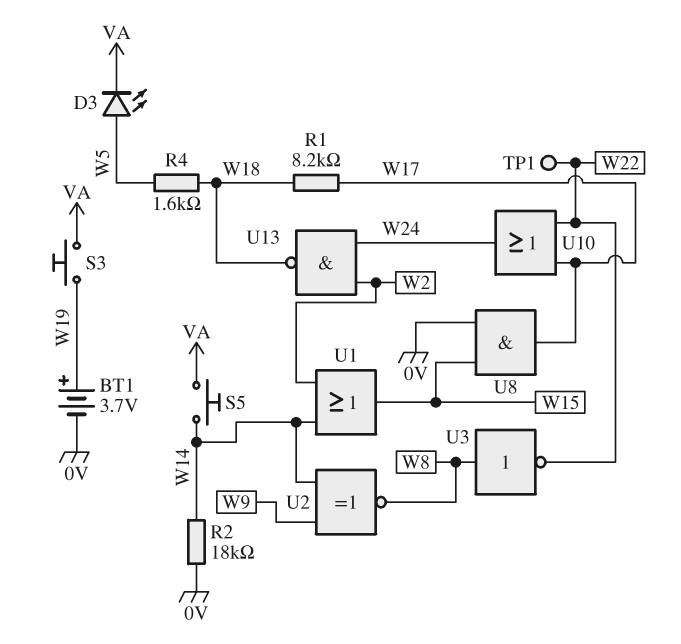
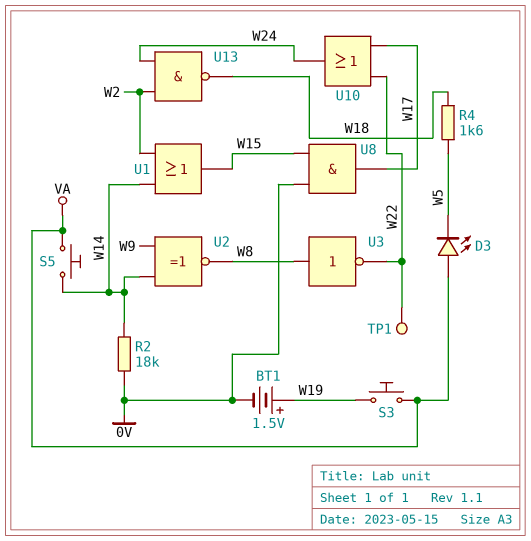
BT1: 3.7V (plus W19, minus 0V) -> 1.5V (plus W19, minus 0V)
D3: LED (A W5, K VA) -> LED (A VA, K W5)
R1: 8.2k (W17, W18) -> none

